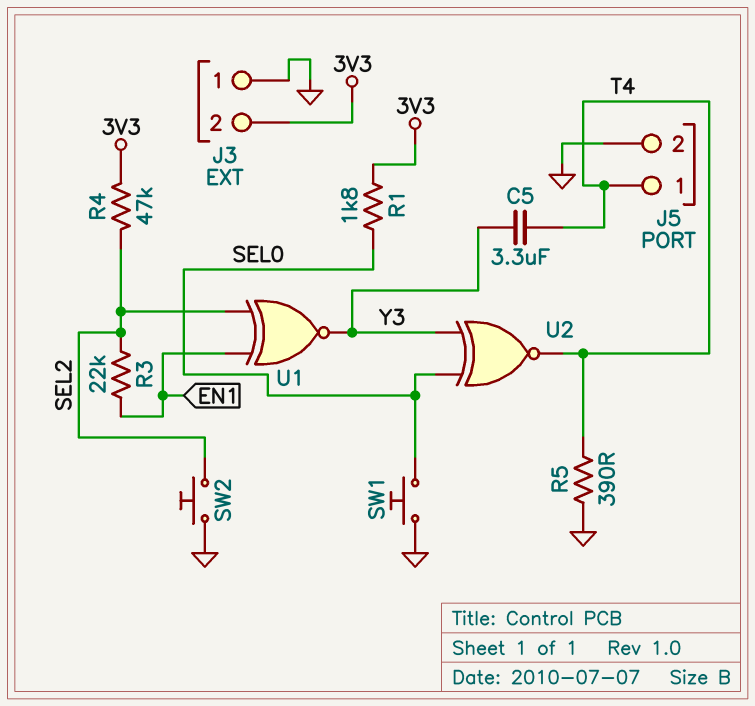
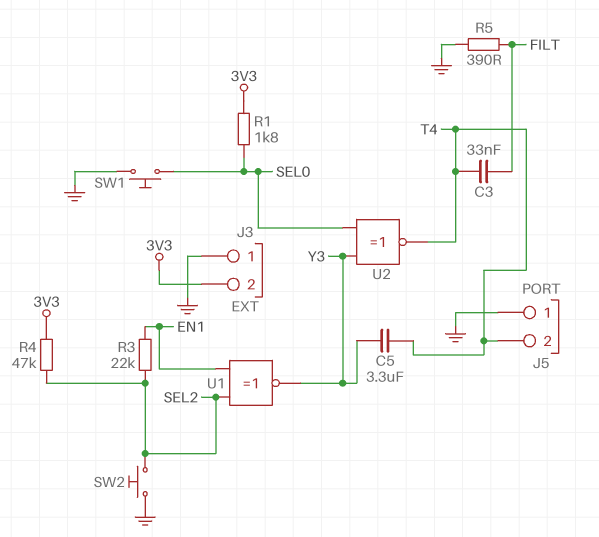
C3: none -> 33nF (FILT, T4)
J5 pin 1: T4 -> GND
J5 pin 2: GND -> T4
R5: 390 (GND, T4) -> 390 (FILT, GND)

